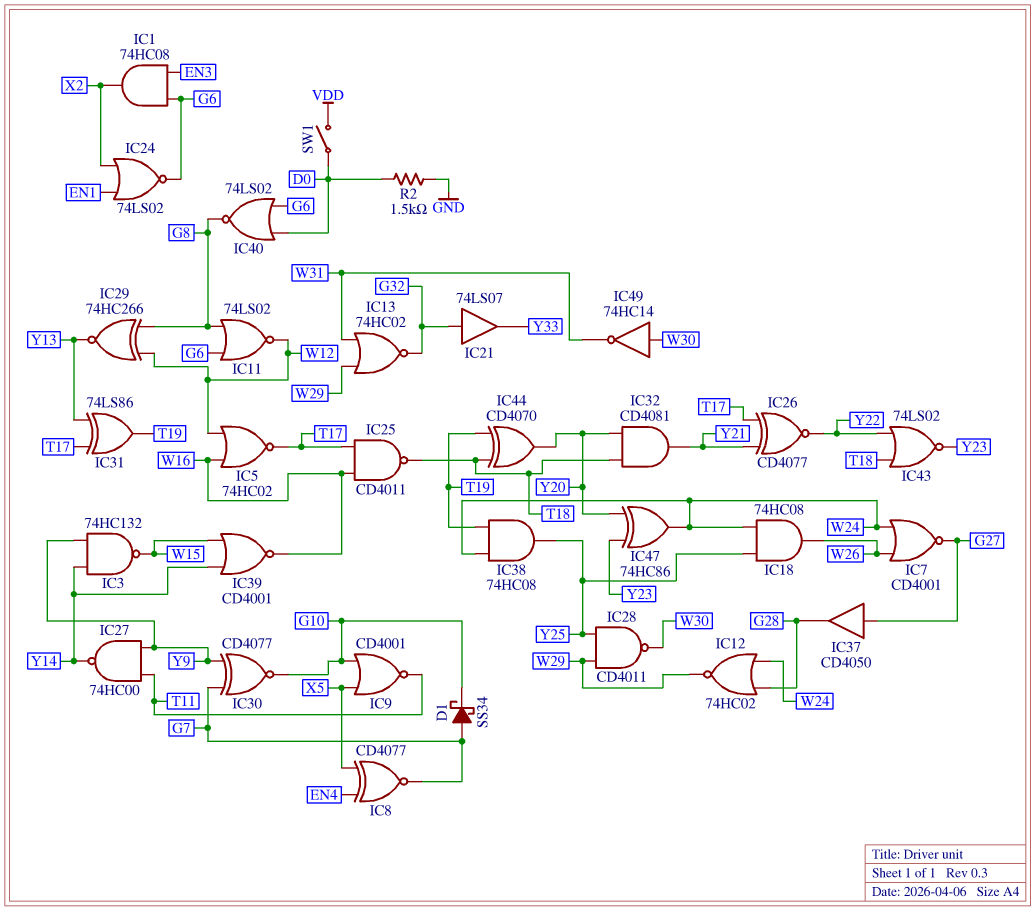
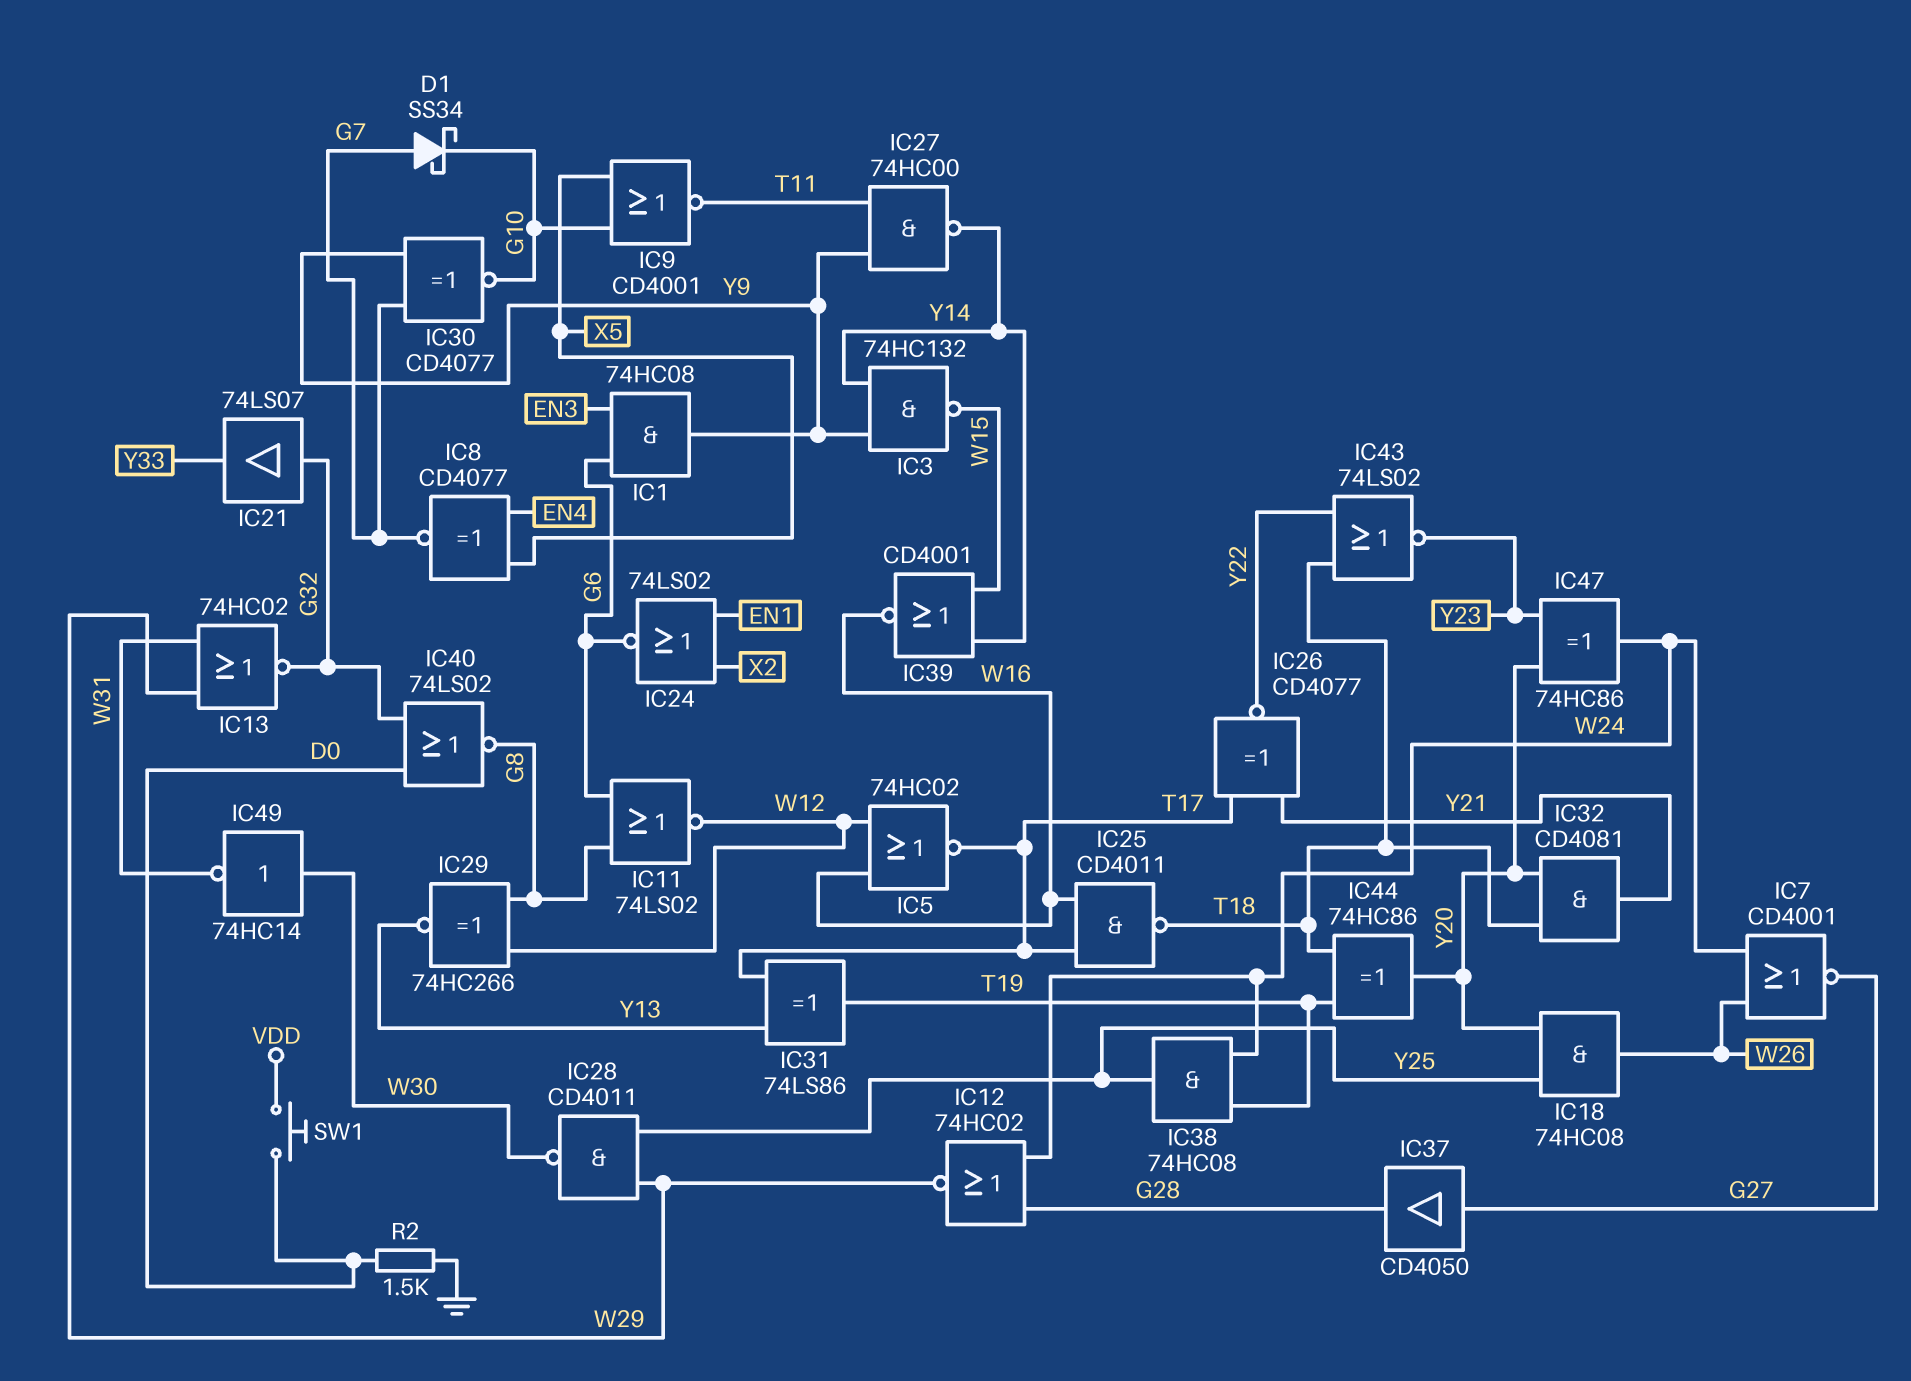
IC1: AND 74HC08 (in EN3, in G6, out X2) -> AND 74HC08 (in EN3, in G6, out Y9)
IC18: AND 74HC08 (in W24, in Y25, out W26) -> AND 74HC08 (in Y20, in Y25, out W26)
IC40: NOR 74LS02 (in D0, in G6, out G8) -> NOR 74LS02 (in D0, in G32, out G8)
IC44: XOR CD4070 (in T18, in T19, out Y20) -> XOR 74HC86 (in T18, in T19, out Y20)
SW1: switch (D0, VDD) -> button (D0, VDD)

